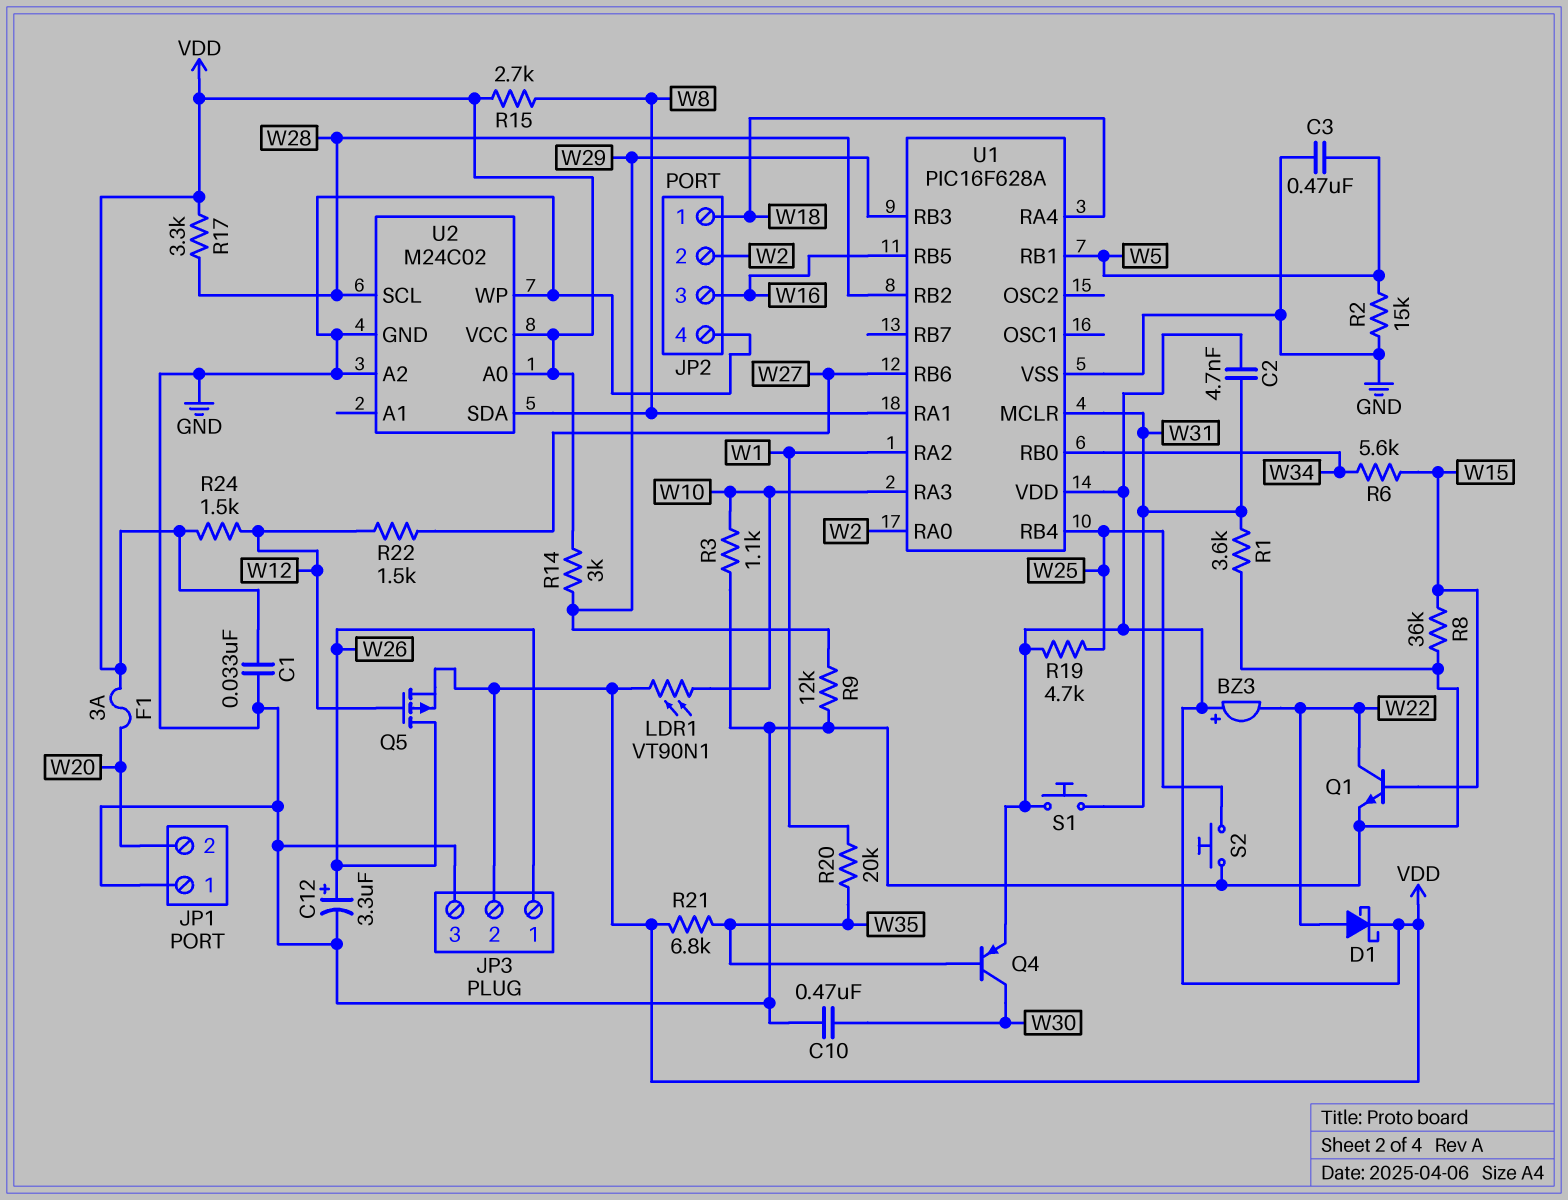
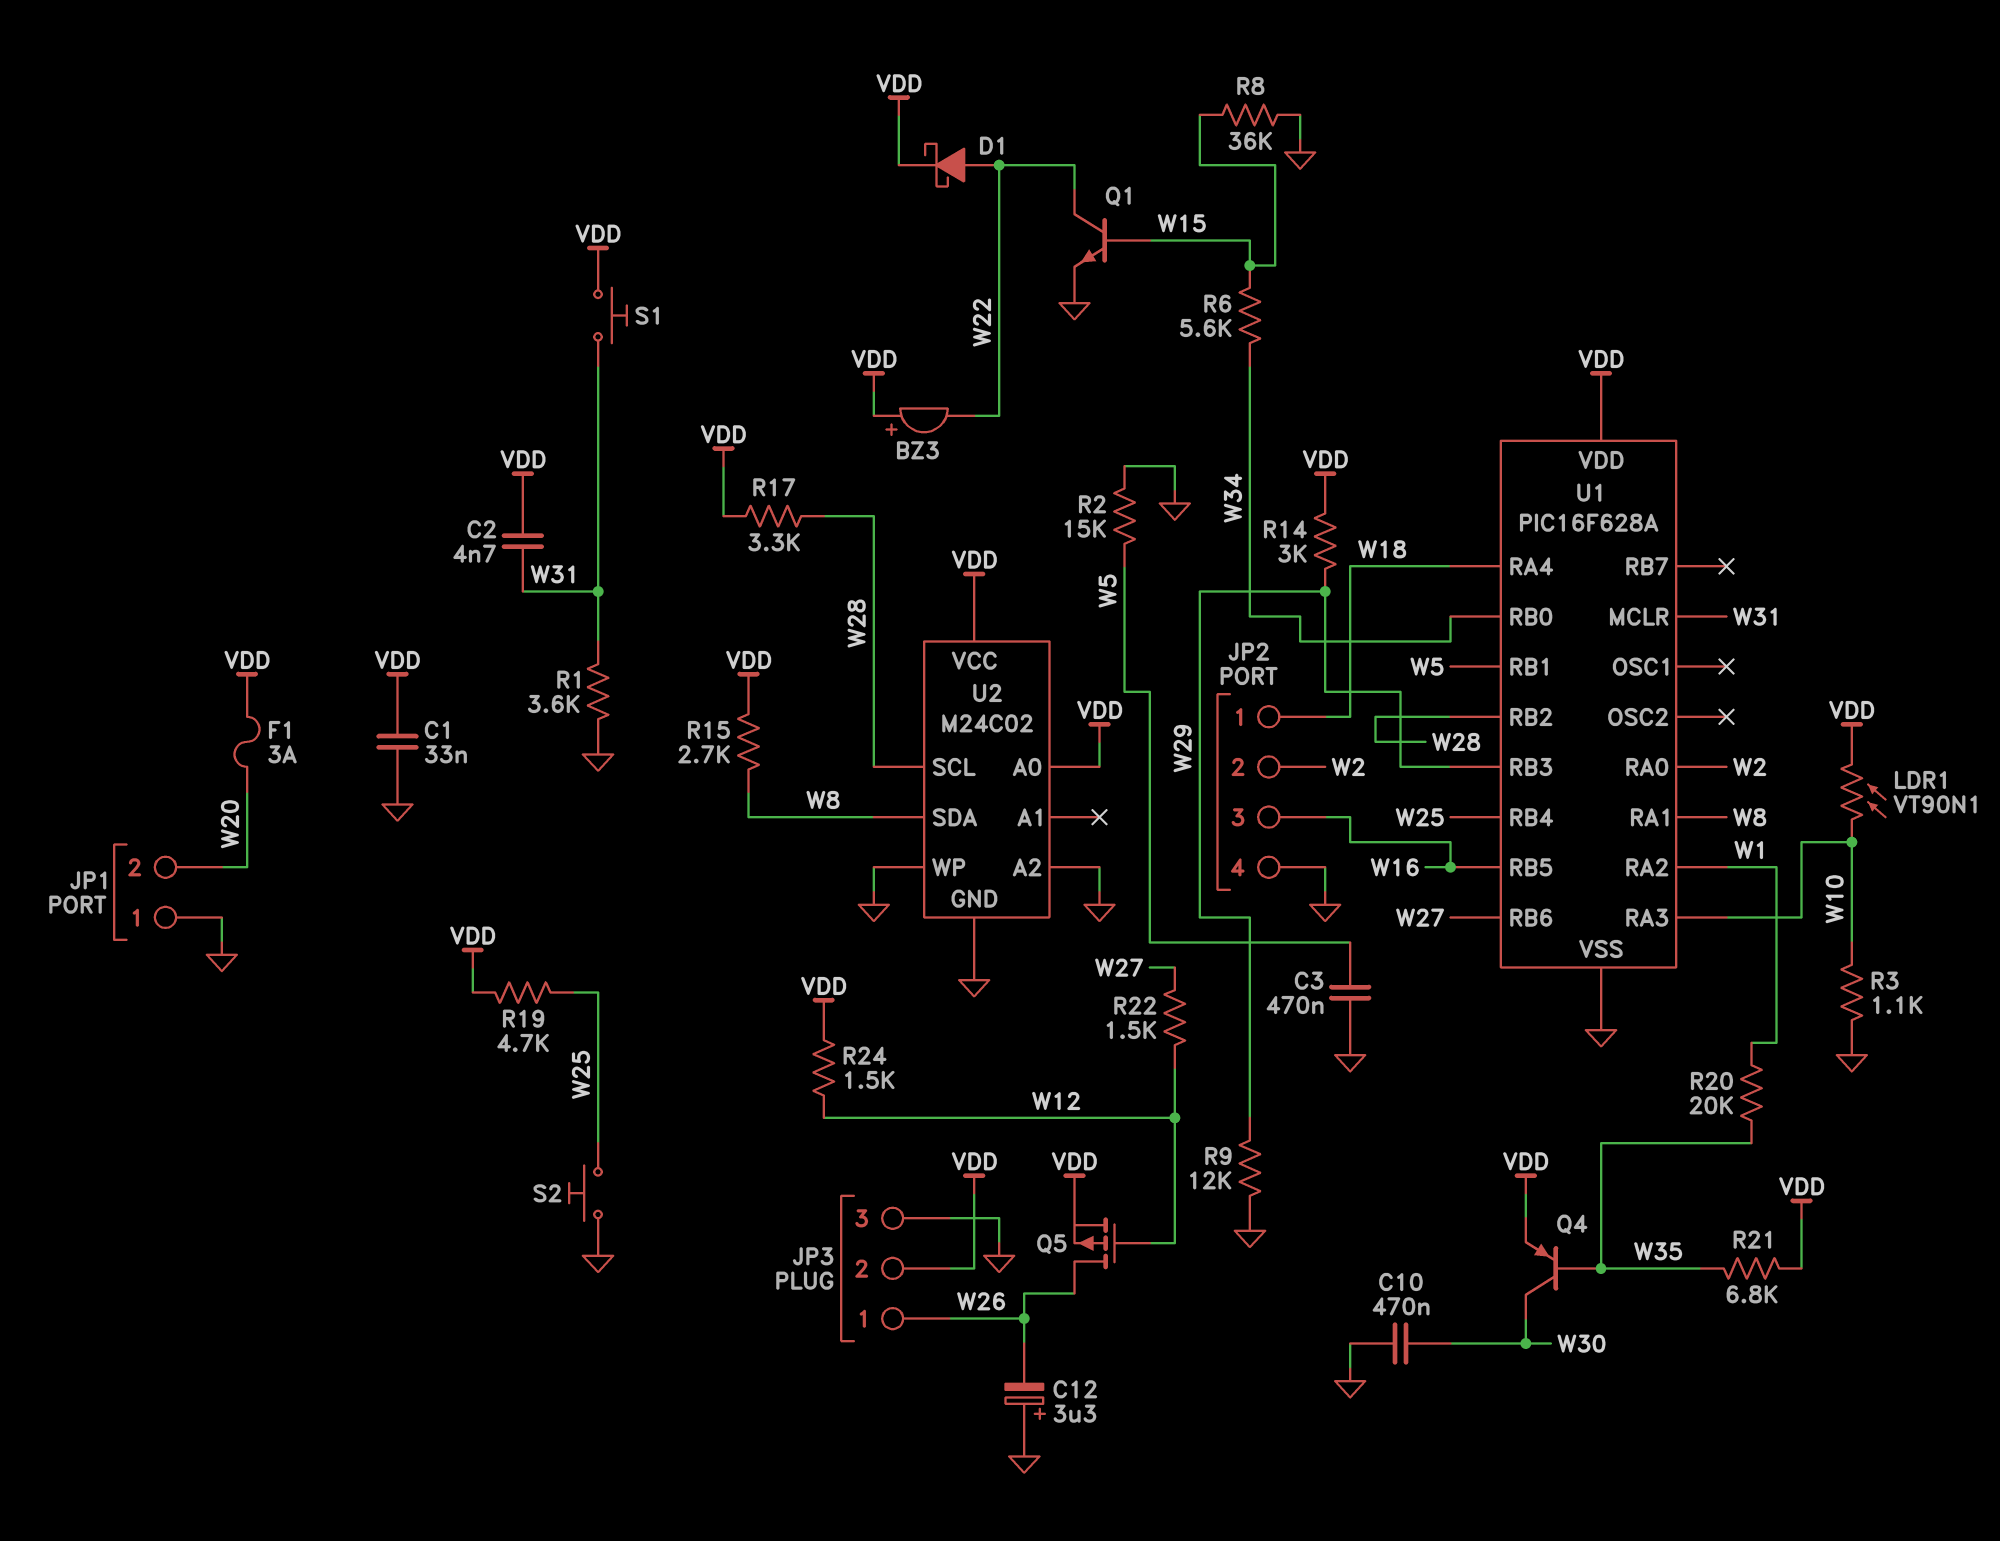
C12: 3.3uF (plus W26, minus GND) -> 3.3uF (plus GND, minus W26)

